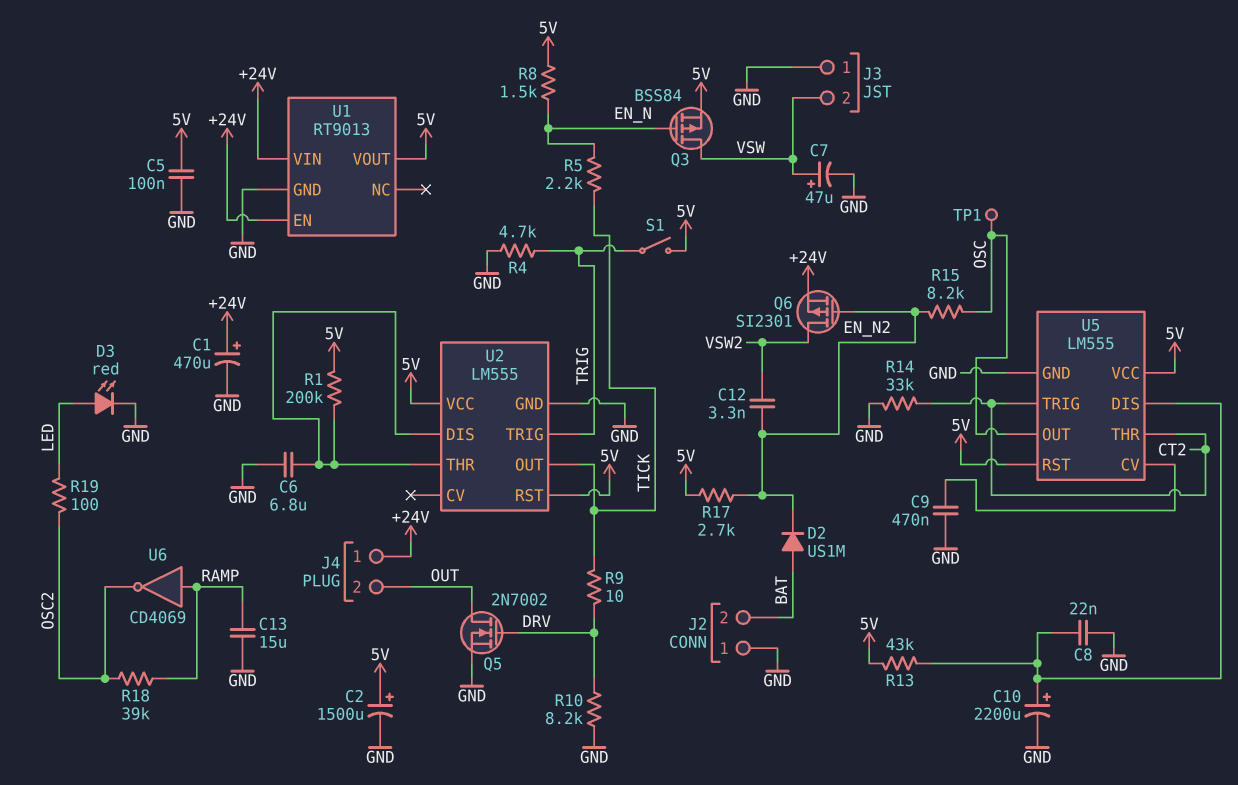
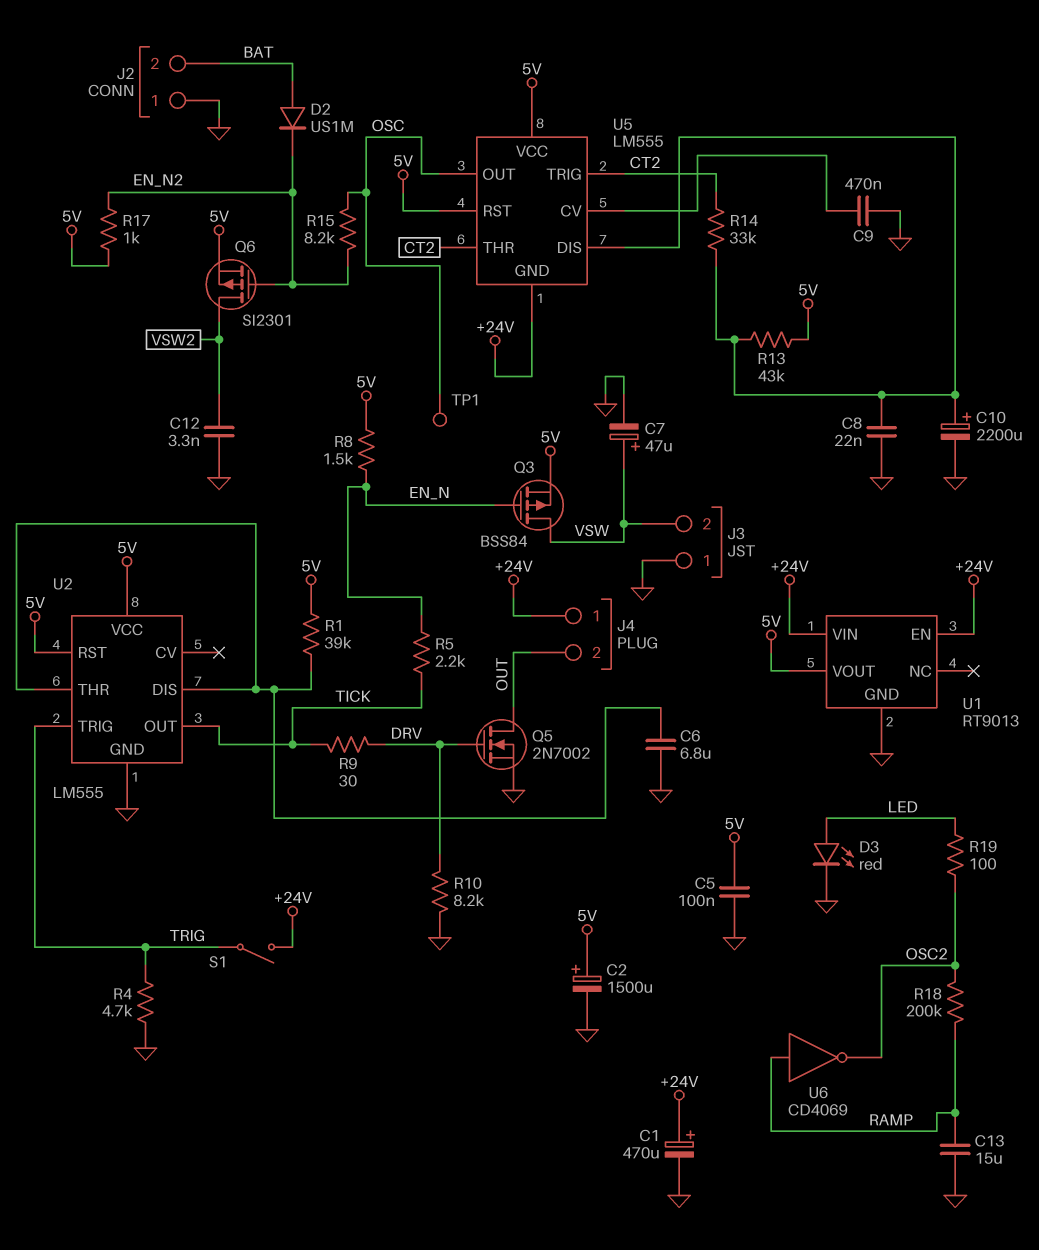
C12: 3.3nF (EN_N2, VSW2) -> 3.3nF (GND, VSW2)
Q6: PMOS SI2301 (G EN_N2, D VSW2, S +24V) -> PMOS SI2301 (G EN_N2, D VSW2, S 5V)
R1: 200k (5V, U2/DIS) -> 39k (5V, U2/DIS)
R9: 10 (DRV, TICK) -> 30 (DRV, TICK)
R14: 33k (CT2, GND) -> 33k (CT2, U5/DIS)
R17: 2.7k (5V, EN_N2) -> 1k (5V, EN_N2)
R18: 39k (OSC2, RAMP) -> 200k (OSC2, RAMP)
S1: switch (5V, TRIG) -> switch (+24V, TRIG)
U5 pin GND: GND -> +24V

